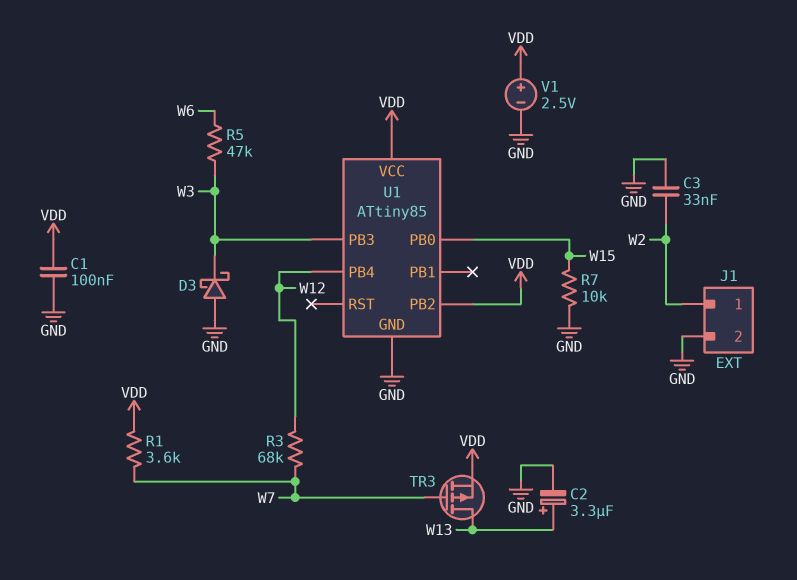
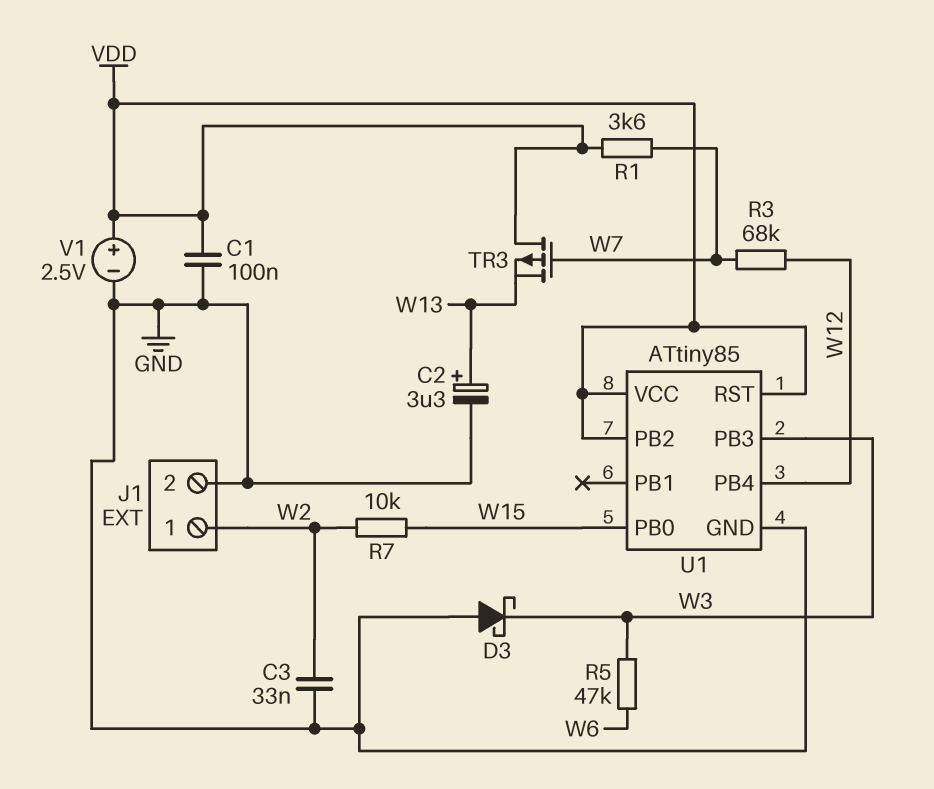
R7: 10k (GND, W15) -> 10k (W2, W15)
TR3: PMOS (G W7, D W13, S VDD) -> PMOS (G W7, D VDD, S W13)
U1 pin RST: none -> VDD

